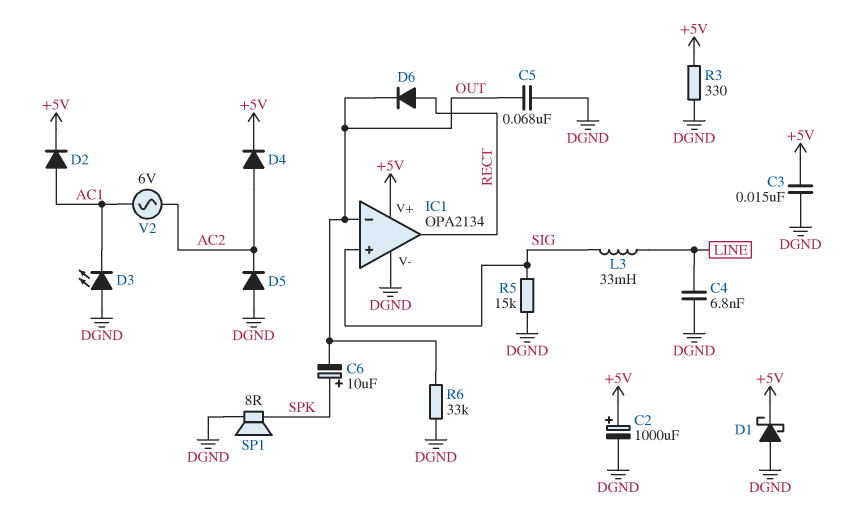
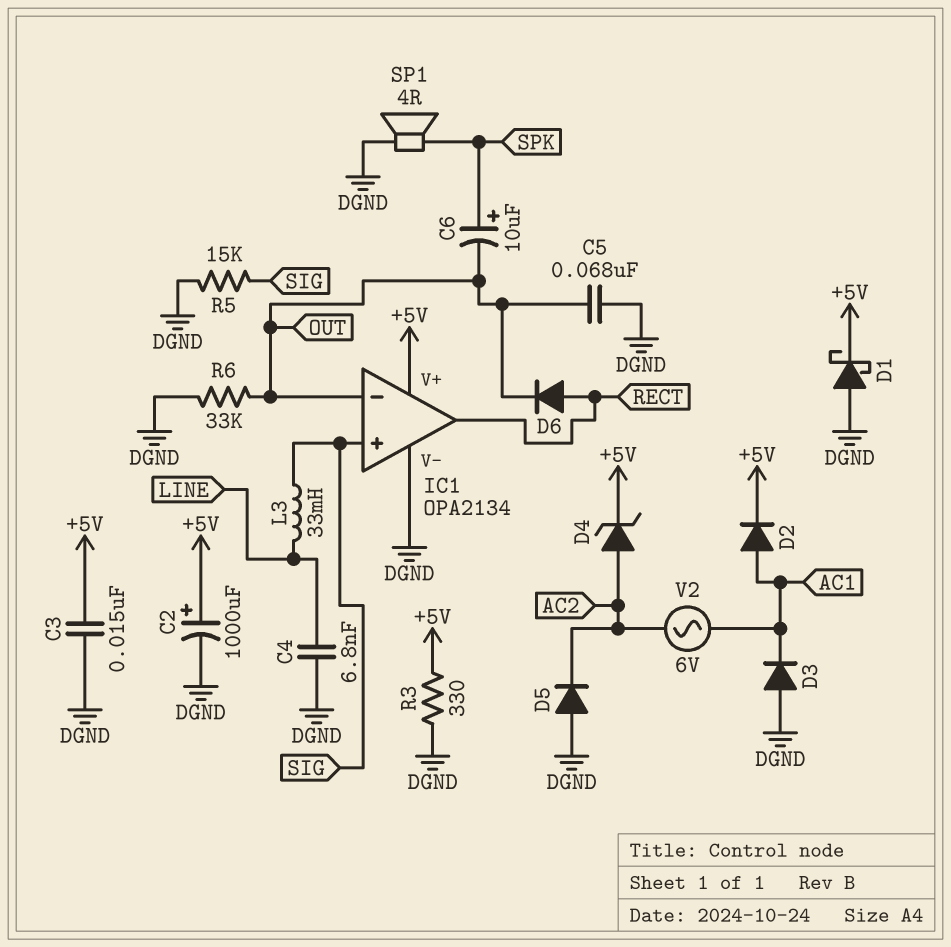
D3: LED (A DGND, K AC1) -> diode (A DGND, K AC1)
D4: diode (A AC2, K +5V) -> zener (A AC2, K +5V)
SP1: speaker 8R (DGND, SPK) -> speaker 4R (DGND, SPK)

